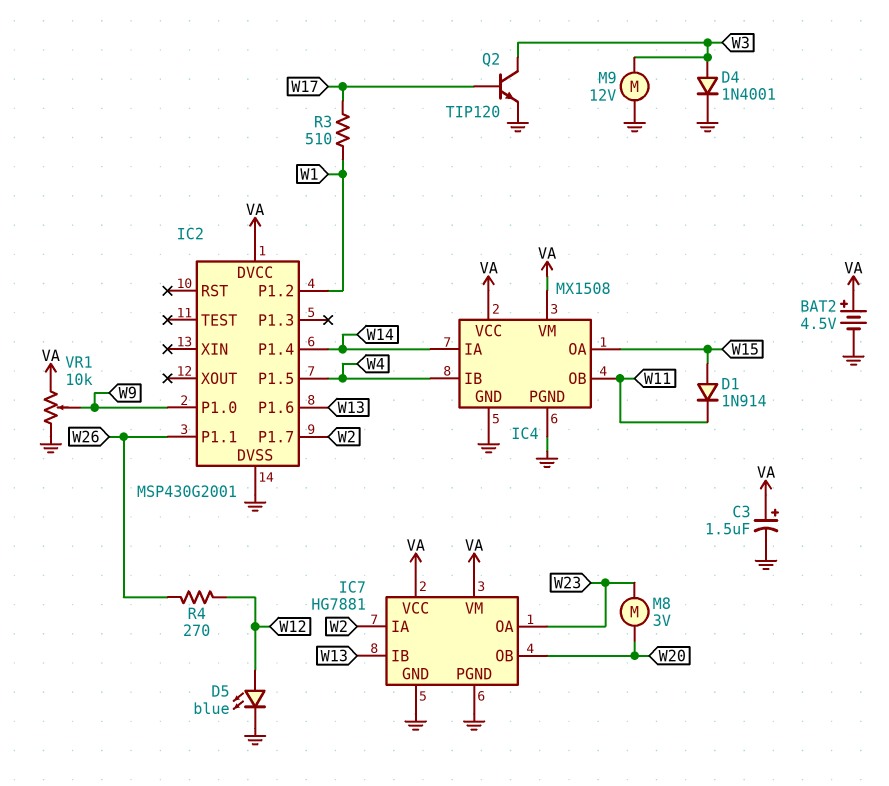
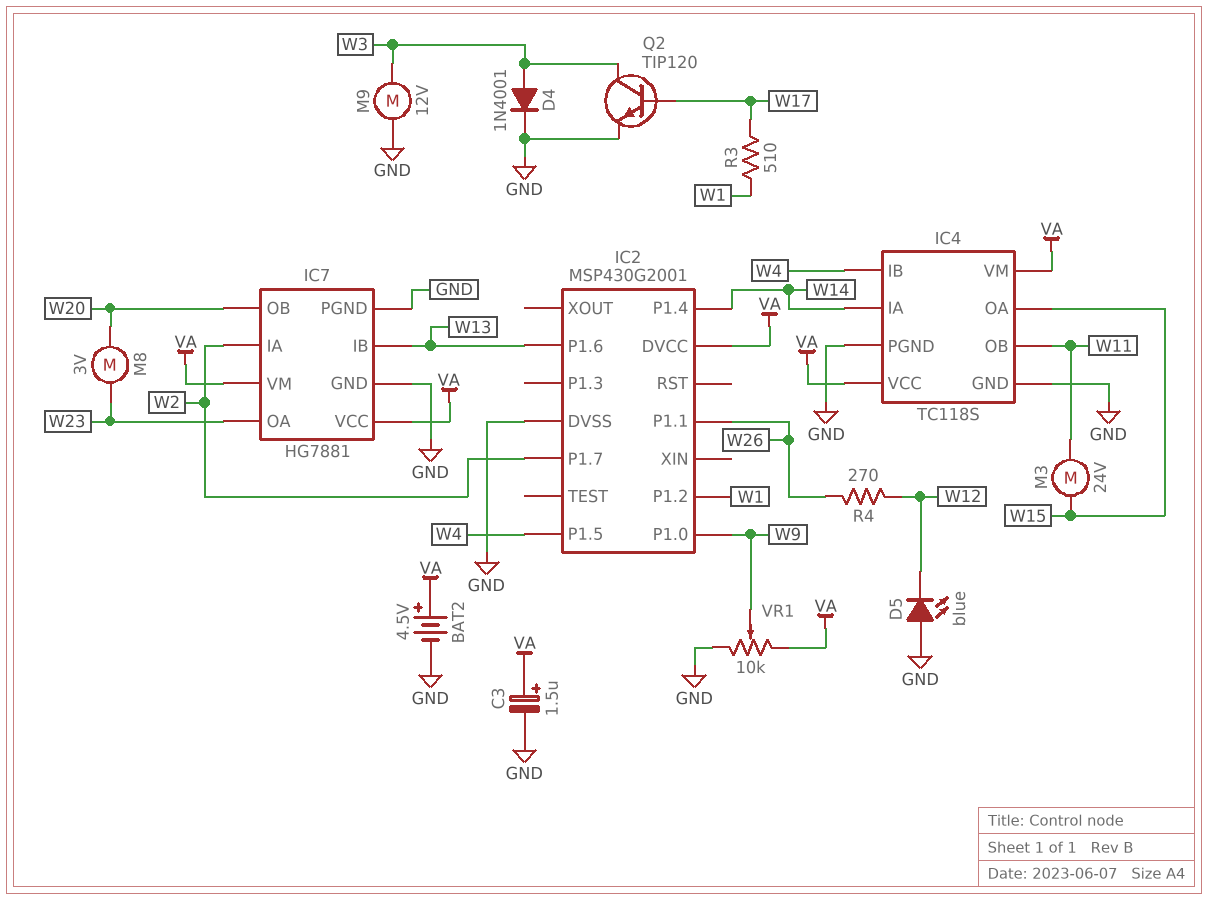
D1: diode 1N914 (A W15, K W11) -> none
D5: LED blue (A W12, K GND) -> LED blue (A GND, K W12)
IC4: MX1508 -> TC118S
M3: none -> motor 24V (W11, W15)

